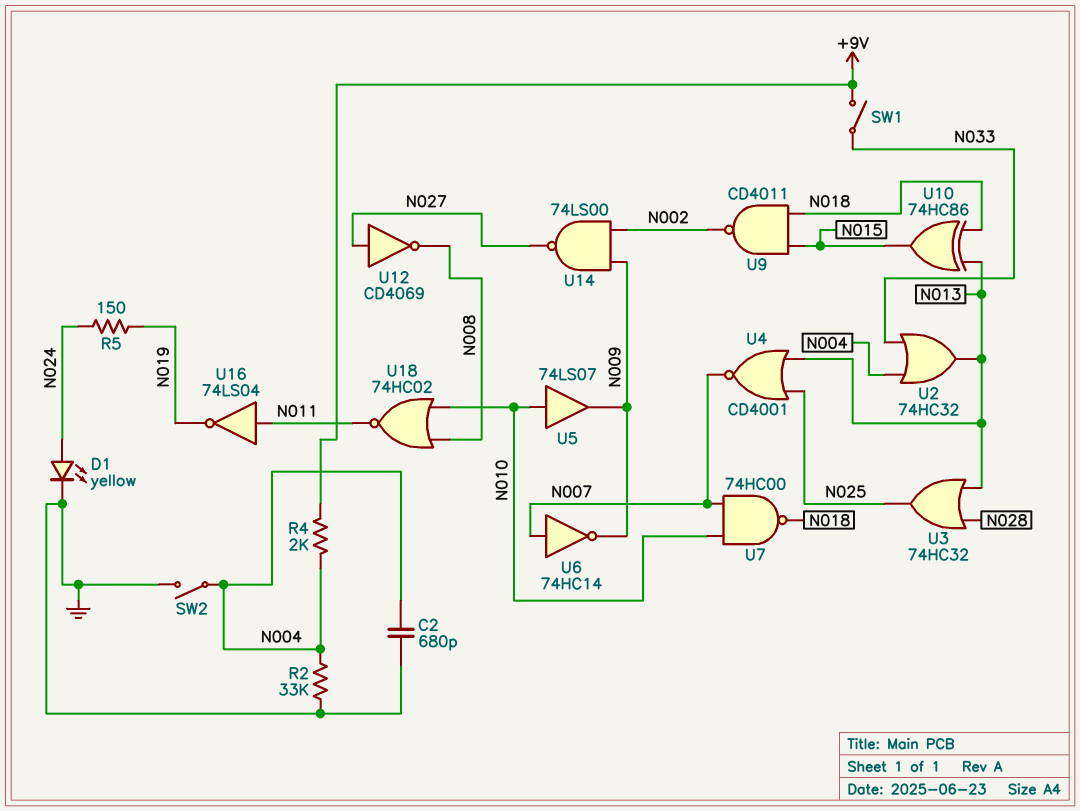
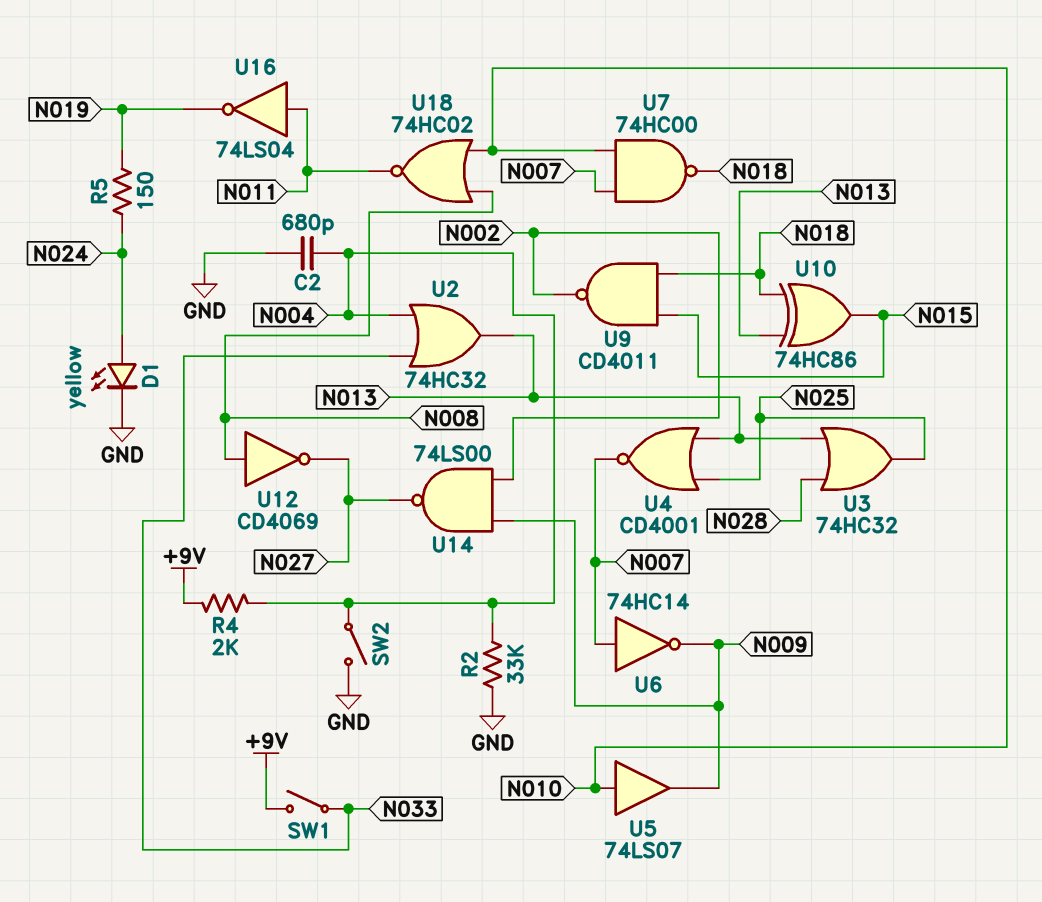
U12: NOT CD4069 (in N027, out N008) -> NOT CD4069 (in N008, out N027)

